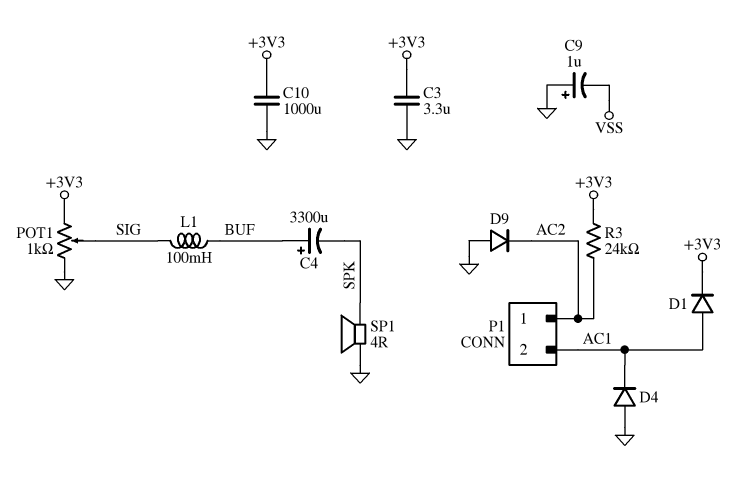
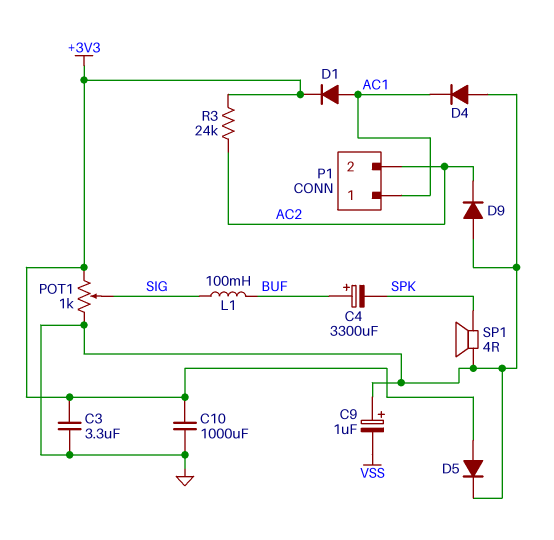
D5: none -> diode (A +3V3, K GND)
P1 pin 1: AC2 -> AC1
P1 pin 2: AC1 -> AC2

